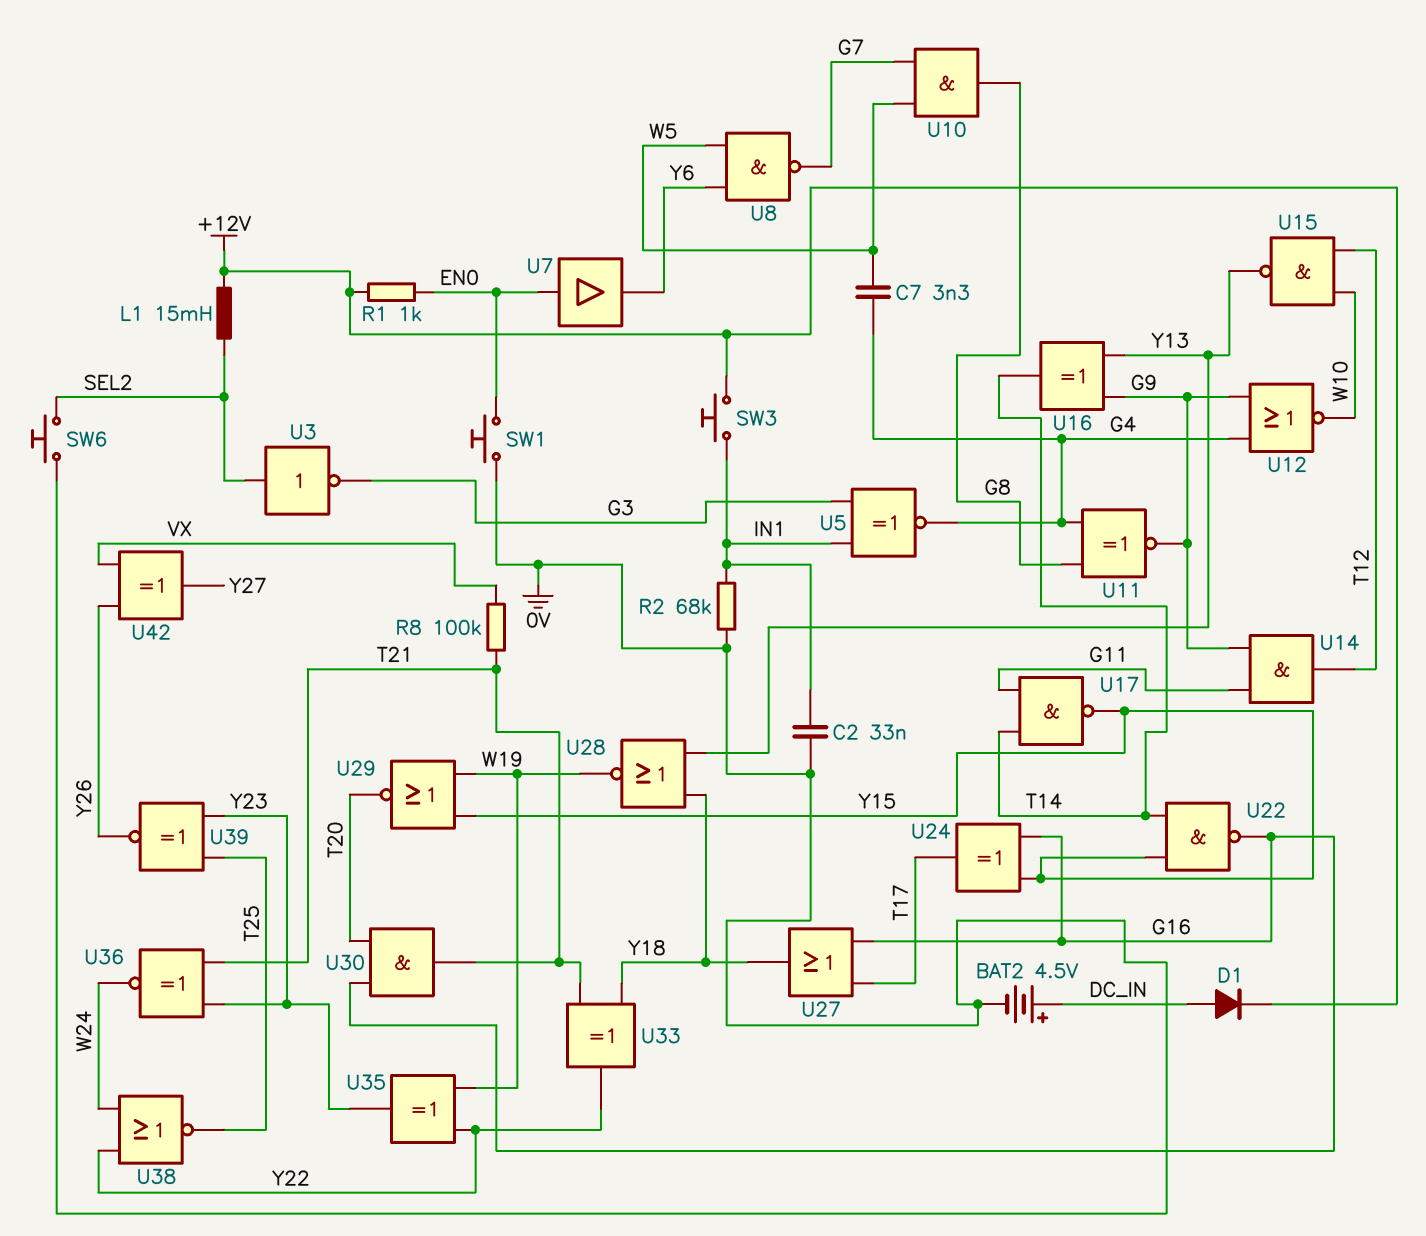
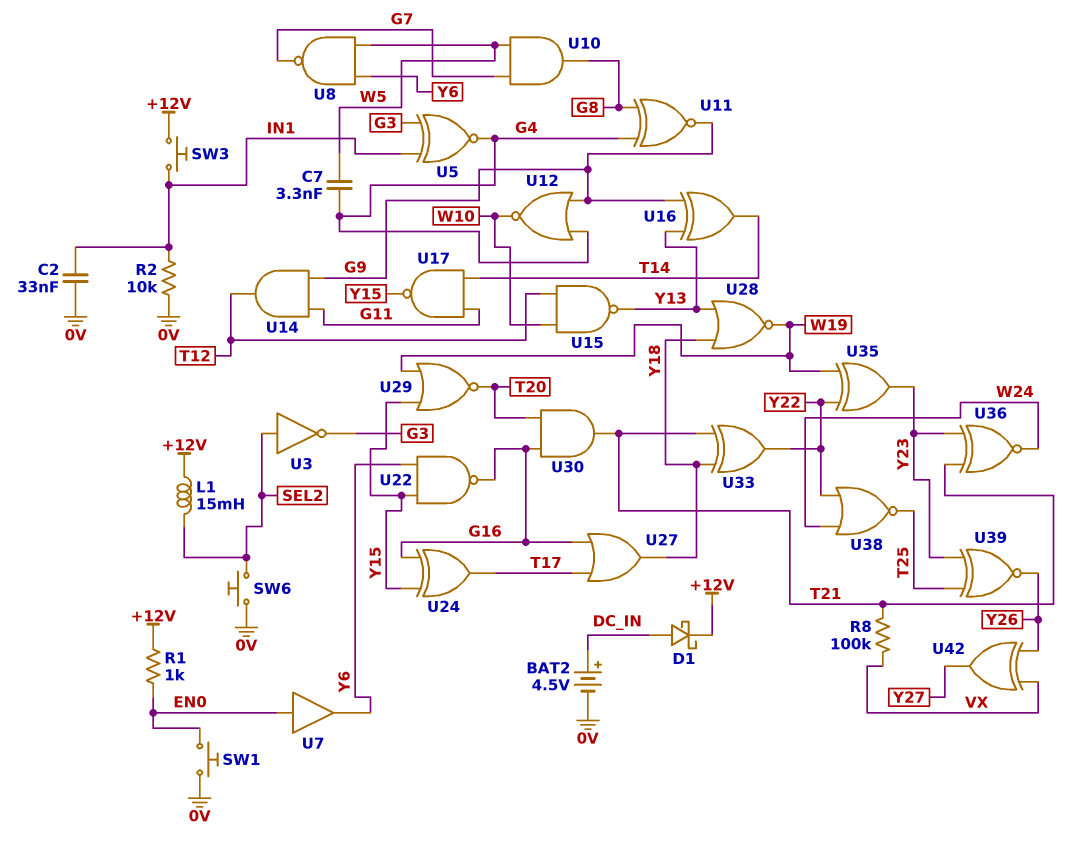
D1: diode (A DC_IN, K +12V) -> schottky (A DC_IN, K +12V)
R2: 68k (0V, IN1) -> 10k (0V, IN1)
U22: NAND (in T14, in Y15, out G16) -> NAND (in Y6, in Y15, out G16)

